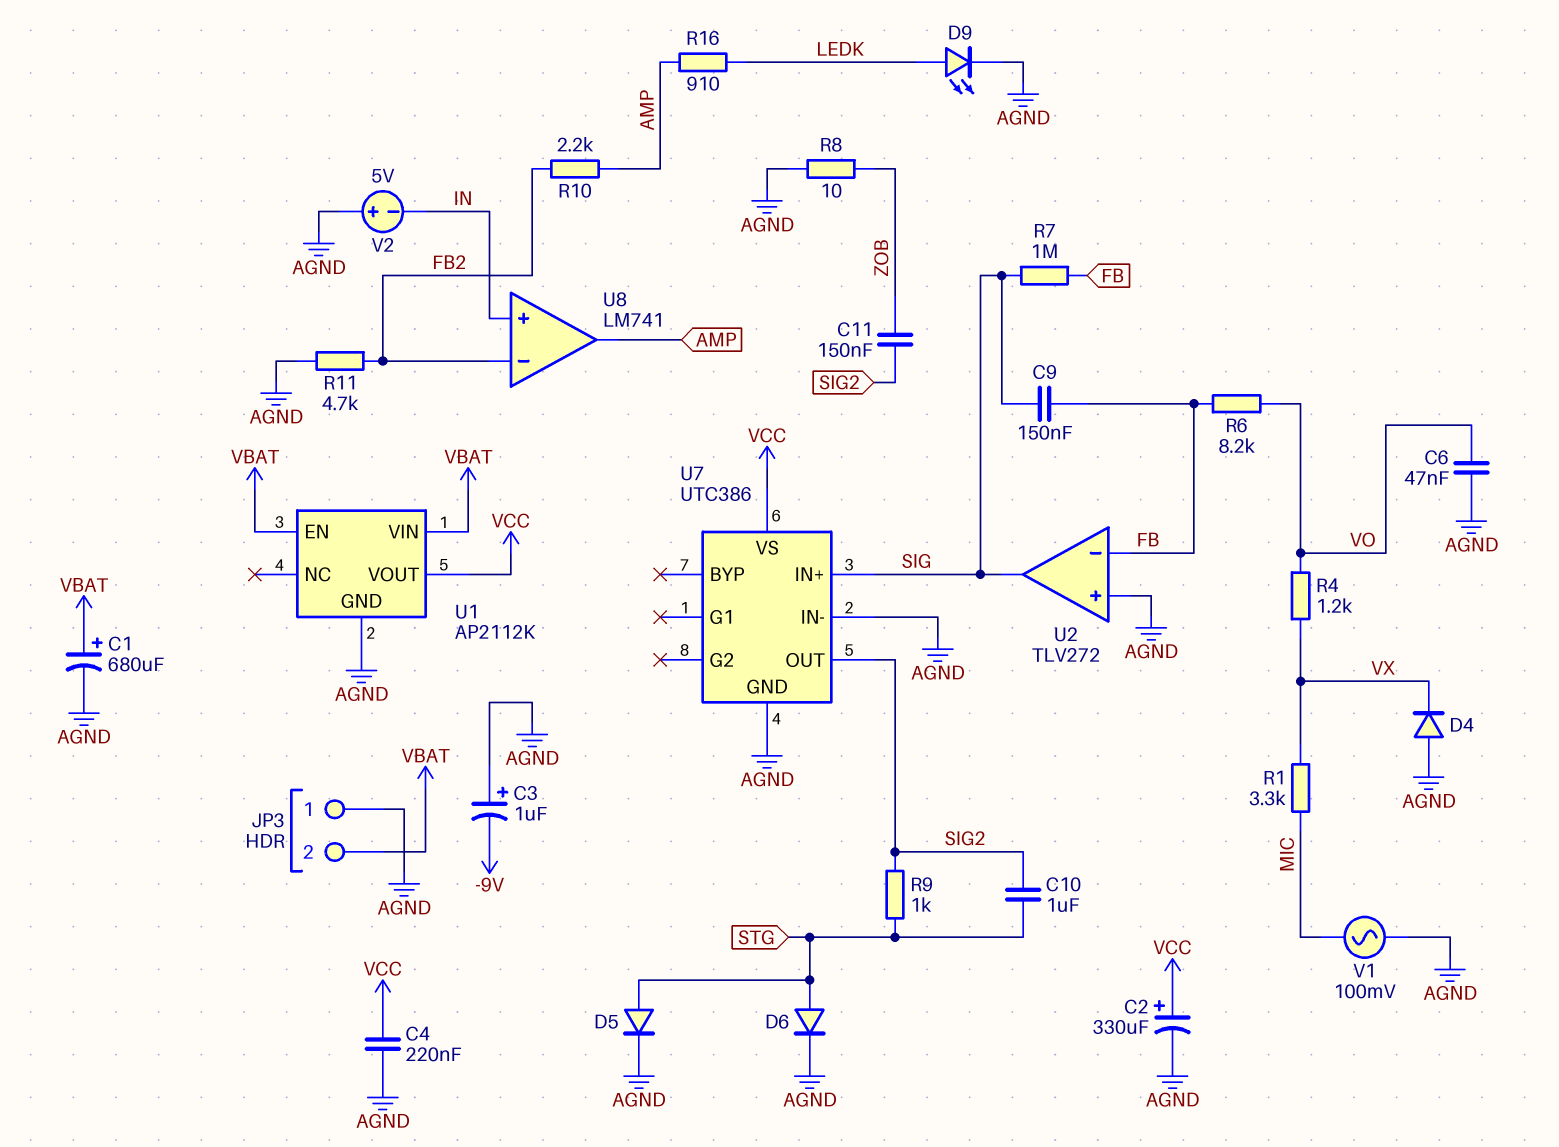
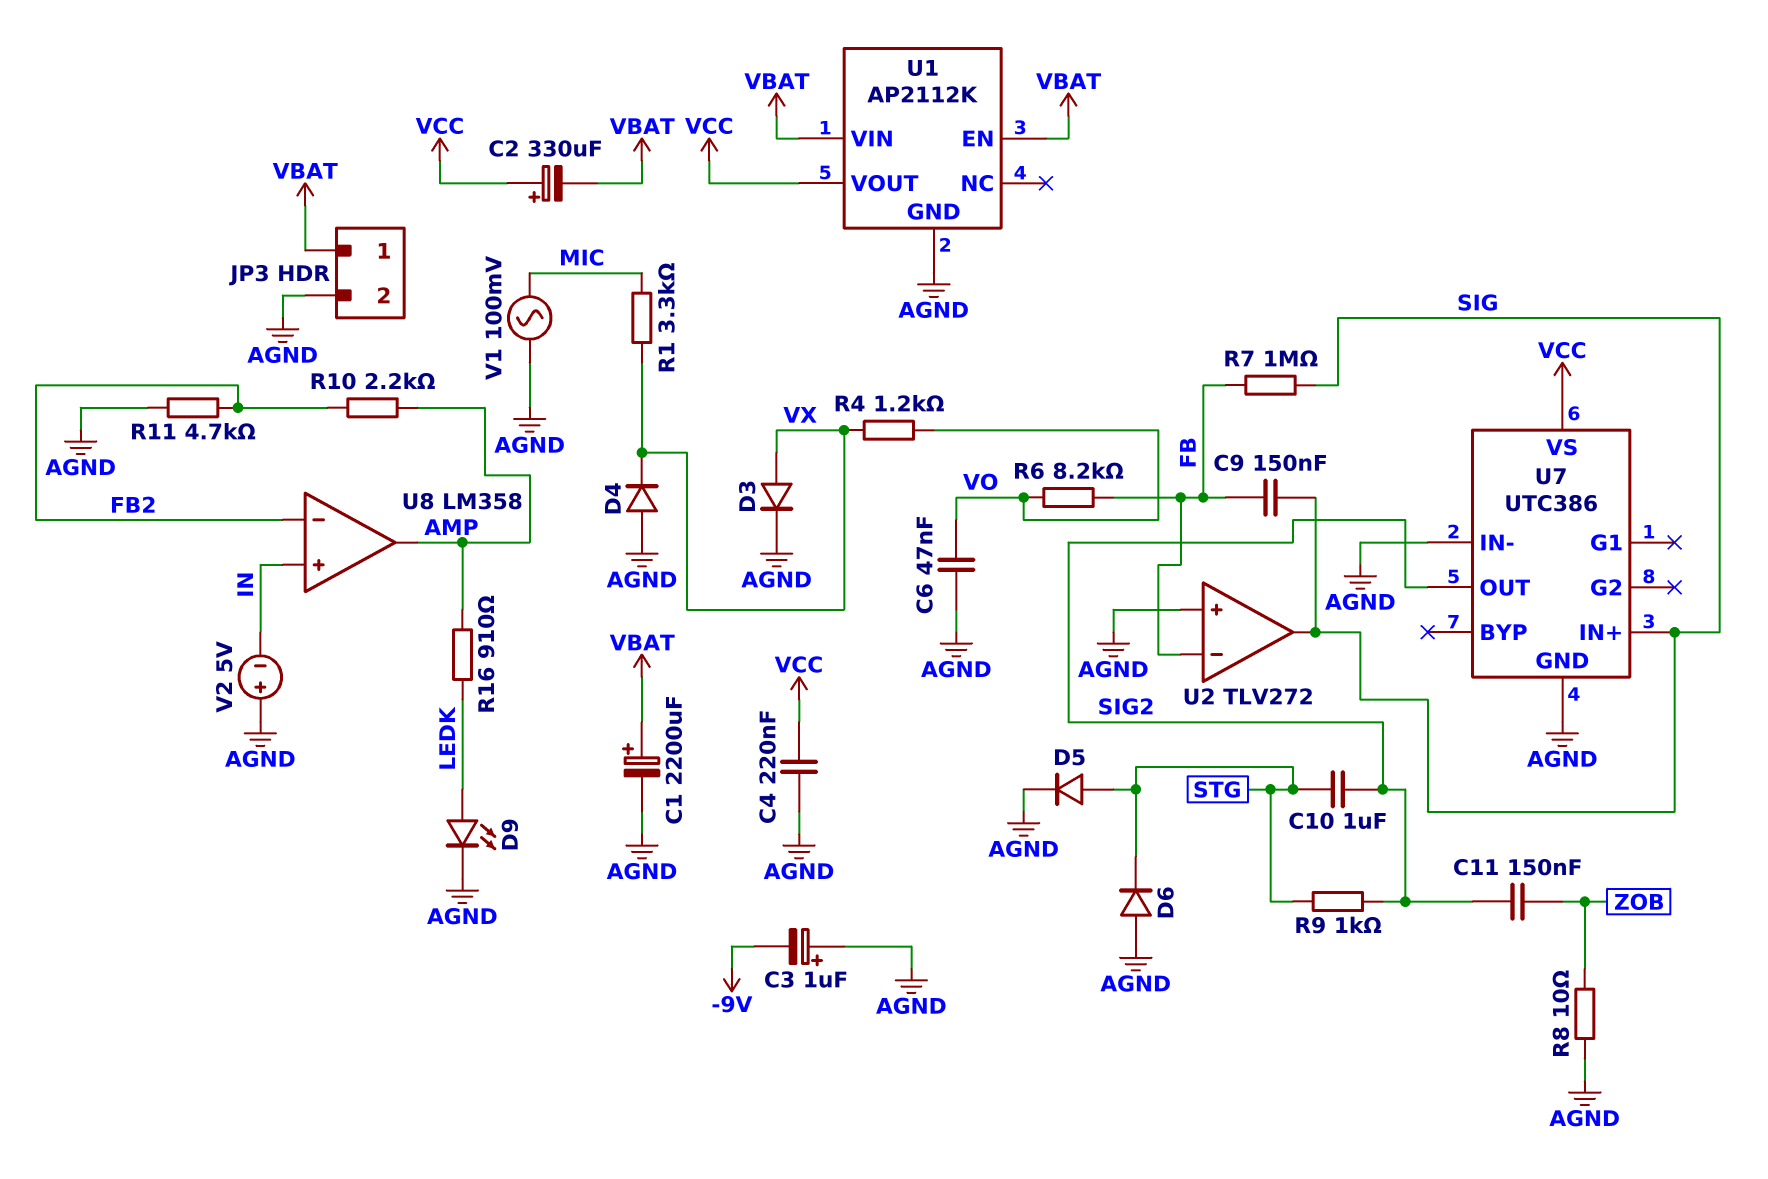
C1: 680uF (plus VBAT, minus AGND) -> 2200uF (plus VBAT, minus AGND)
C2: 330uF (plus VCC, minus AGND) -> 330uF (plus VCC, minus VBAT)
D3: none -> diode (A VX, K AGND)
D6: diode (A STG, K AGND) -> diode (A AGND, K STG)
JP3 pin 1: AGND -> VBAT
JP3 pin 2: VBAT -> AGND
U8: LM741 -> LM358

